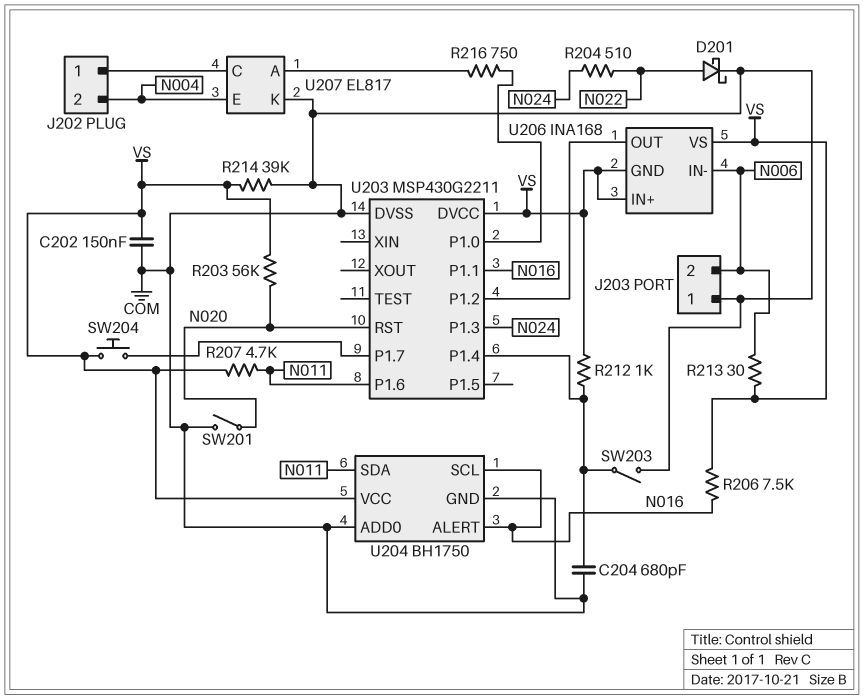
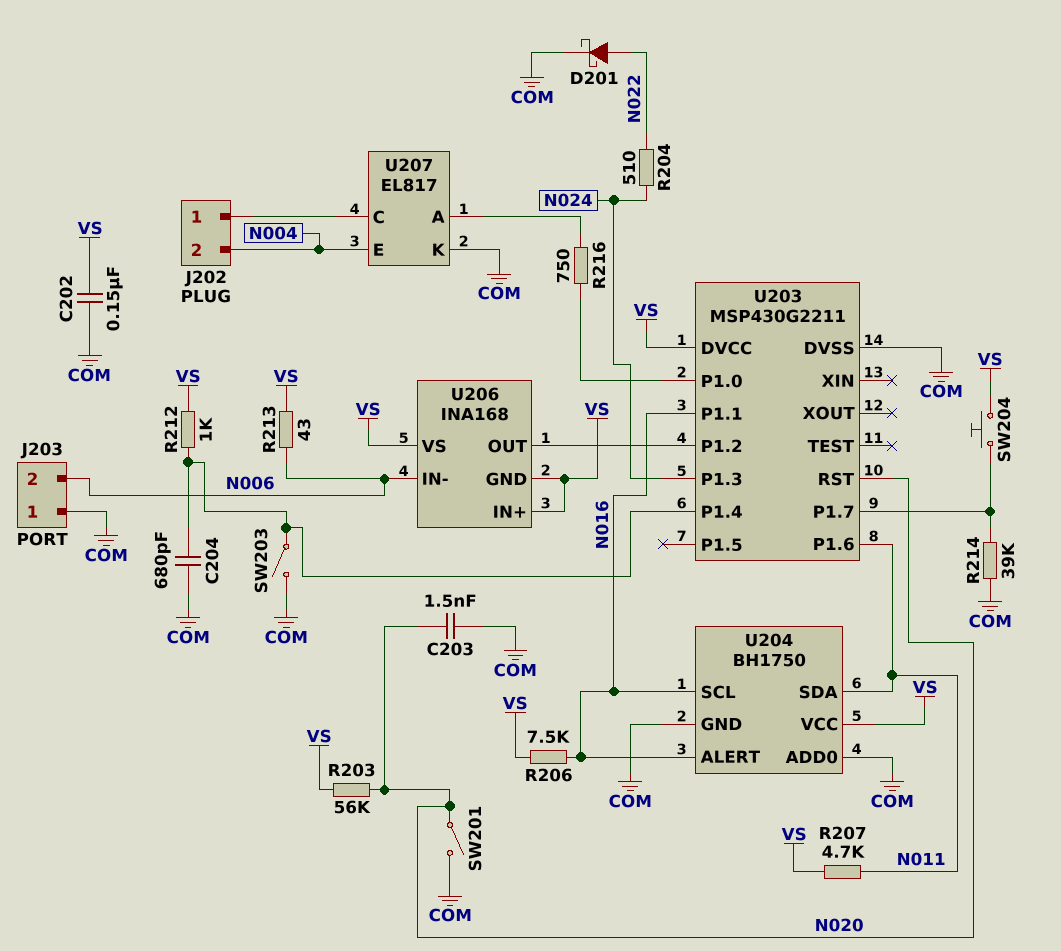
C203: none -> 1.5nF (COM, N020)
R213: 30 (N006, VS) -> 43 (N006, VS)
R214: 39k (COM, VS) -> 39k (COM, U203/P1.7)

